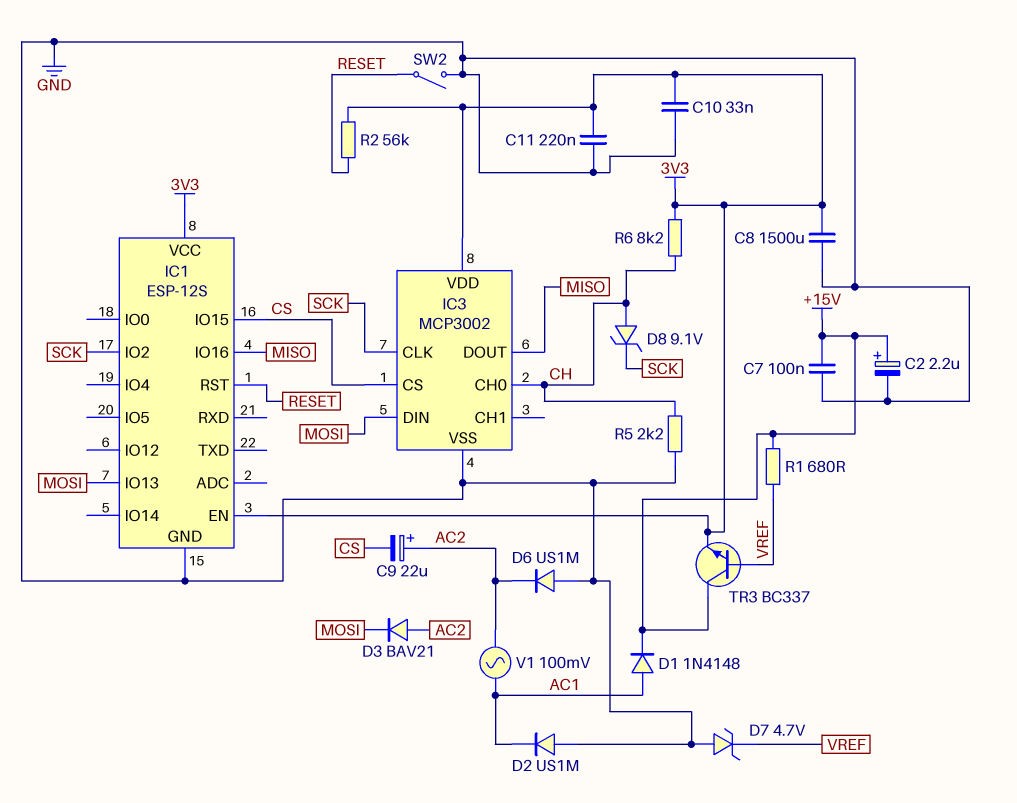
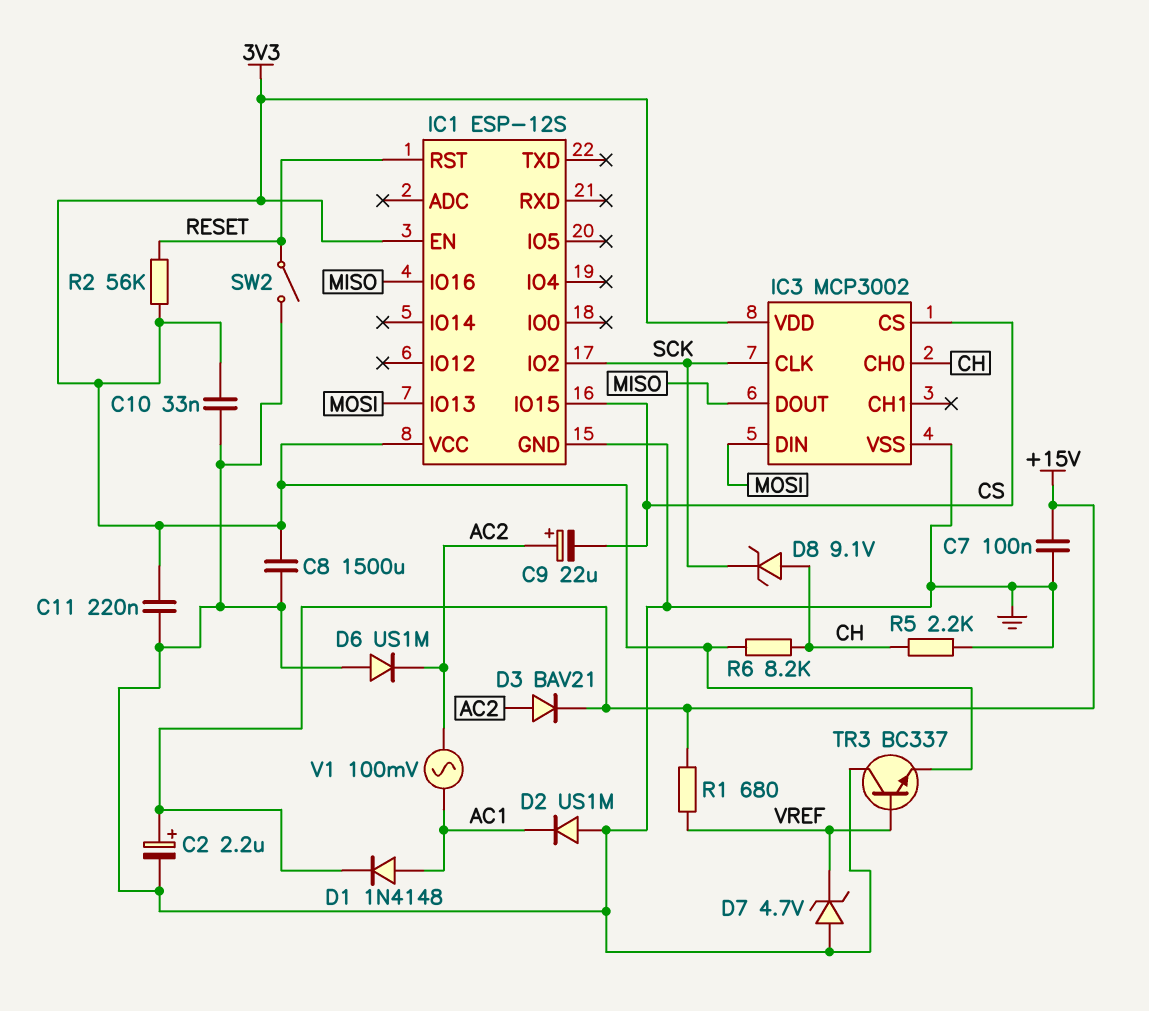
D3: diode BAV21 (A AC2, K MOSI) -> diode BAV21 (A AC2, K +15V)
TR3: NPN BC337 (B VREF, C +15V, E 3V3) -> NPN BC337 (B VREF, C GND, E 3V3)

